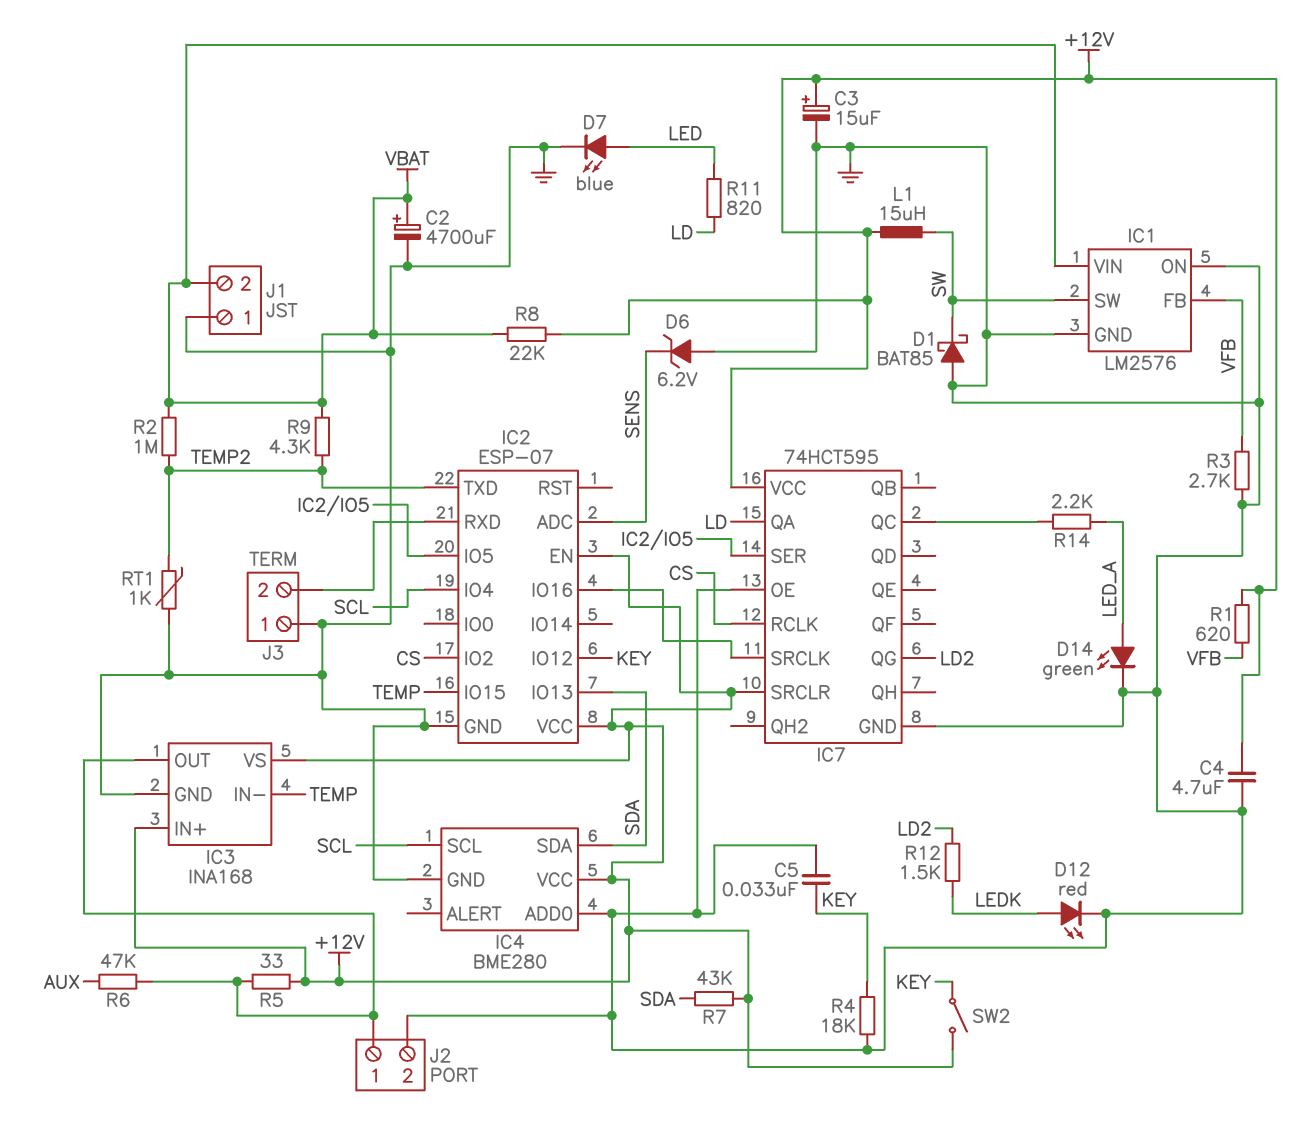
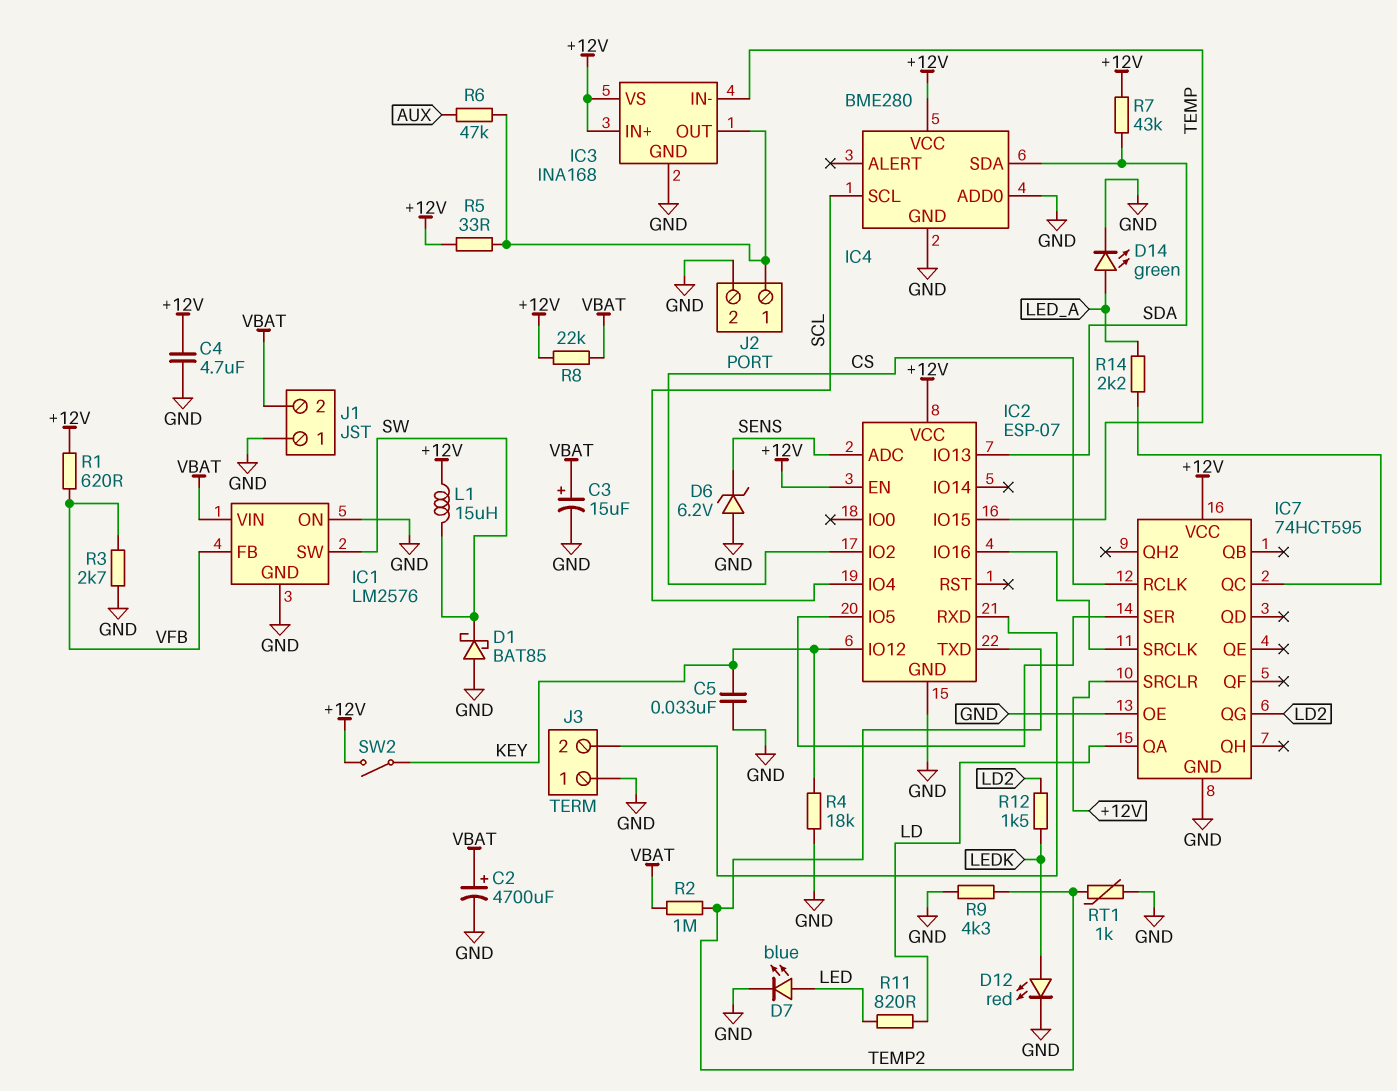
C3: 15uF (plus +12V, minus GND) -> 15uF (plus VBAT, minus GND)
R9: 4.3k (TEMP2, VBAT) -> 4.3k (GND, TEMP2)

